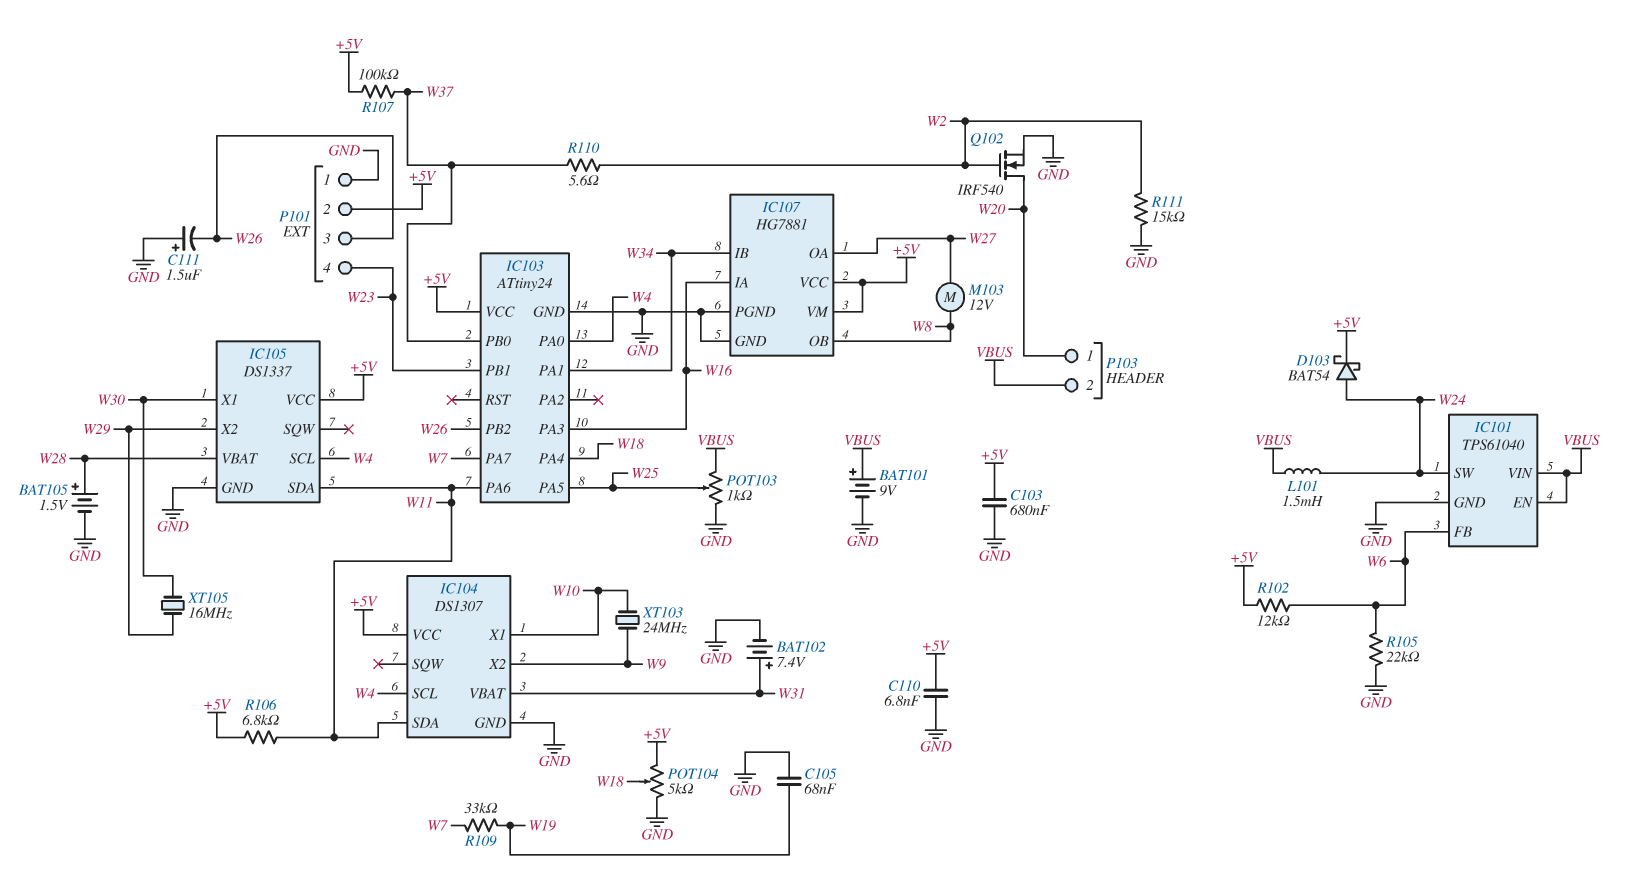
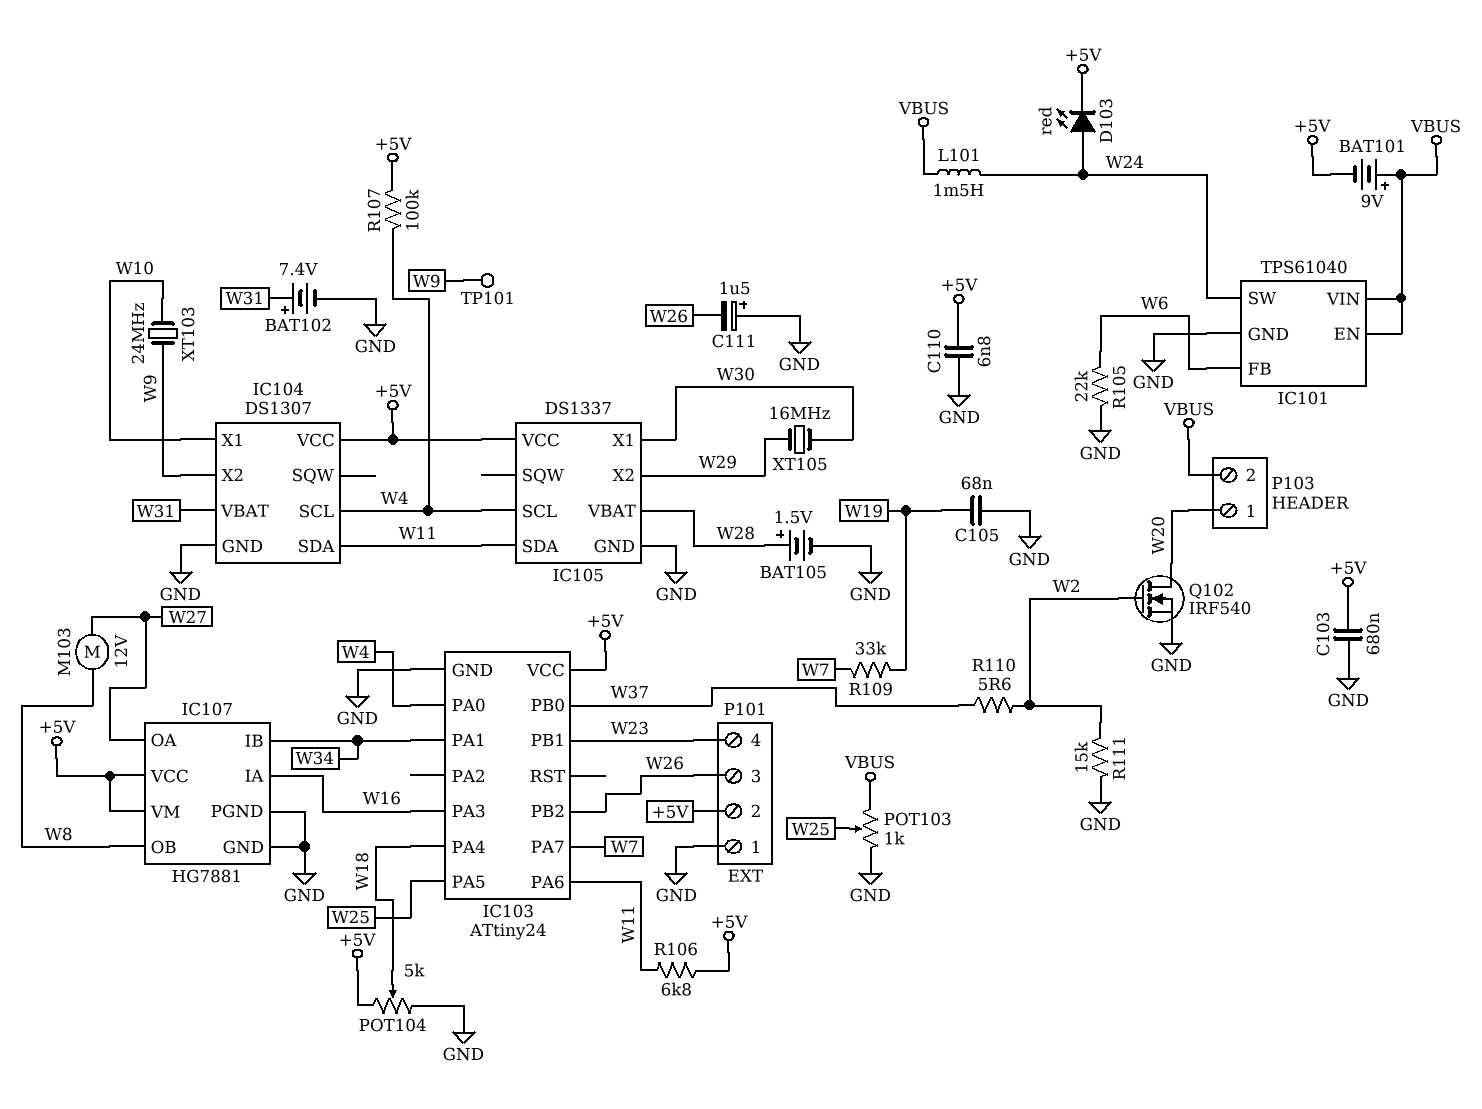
BAT101: 9V (plus VBUS, minus GND) -> 9V (plus VBUS, minus +5V)
D103: schottky BAT54 (A W24, K +5V) -> LED red (A W24, K +5V)
R102: 12k (+5V, W6) -> none
R107: 100k (+5V, W37) -> 100k (+5V, W4)
TP101: none -> test point (W9)

